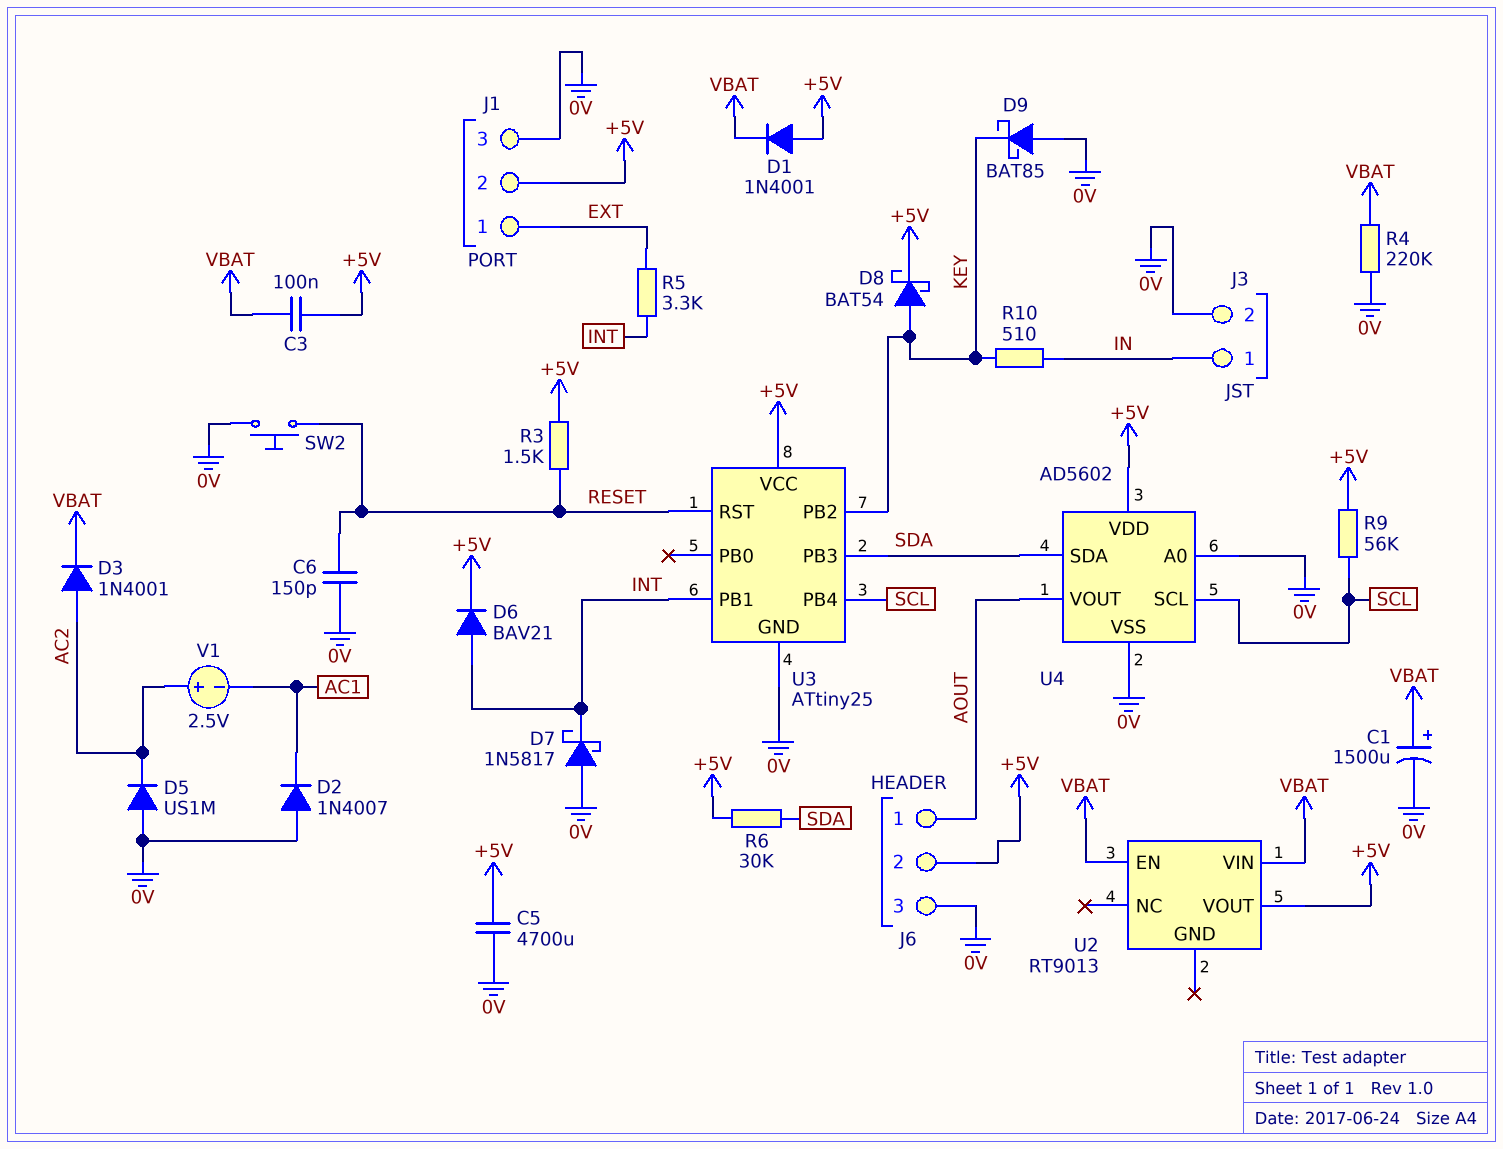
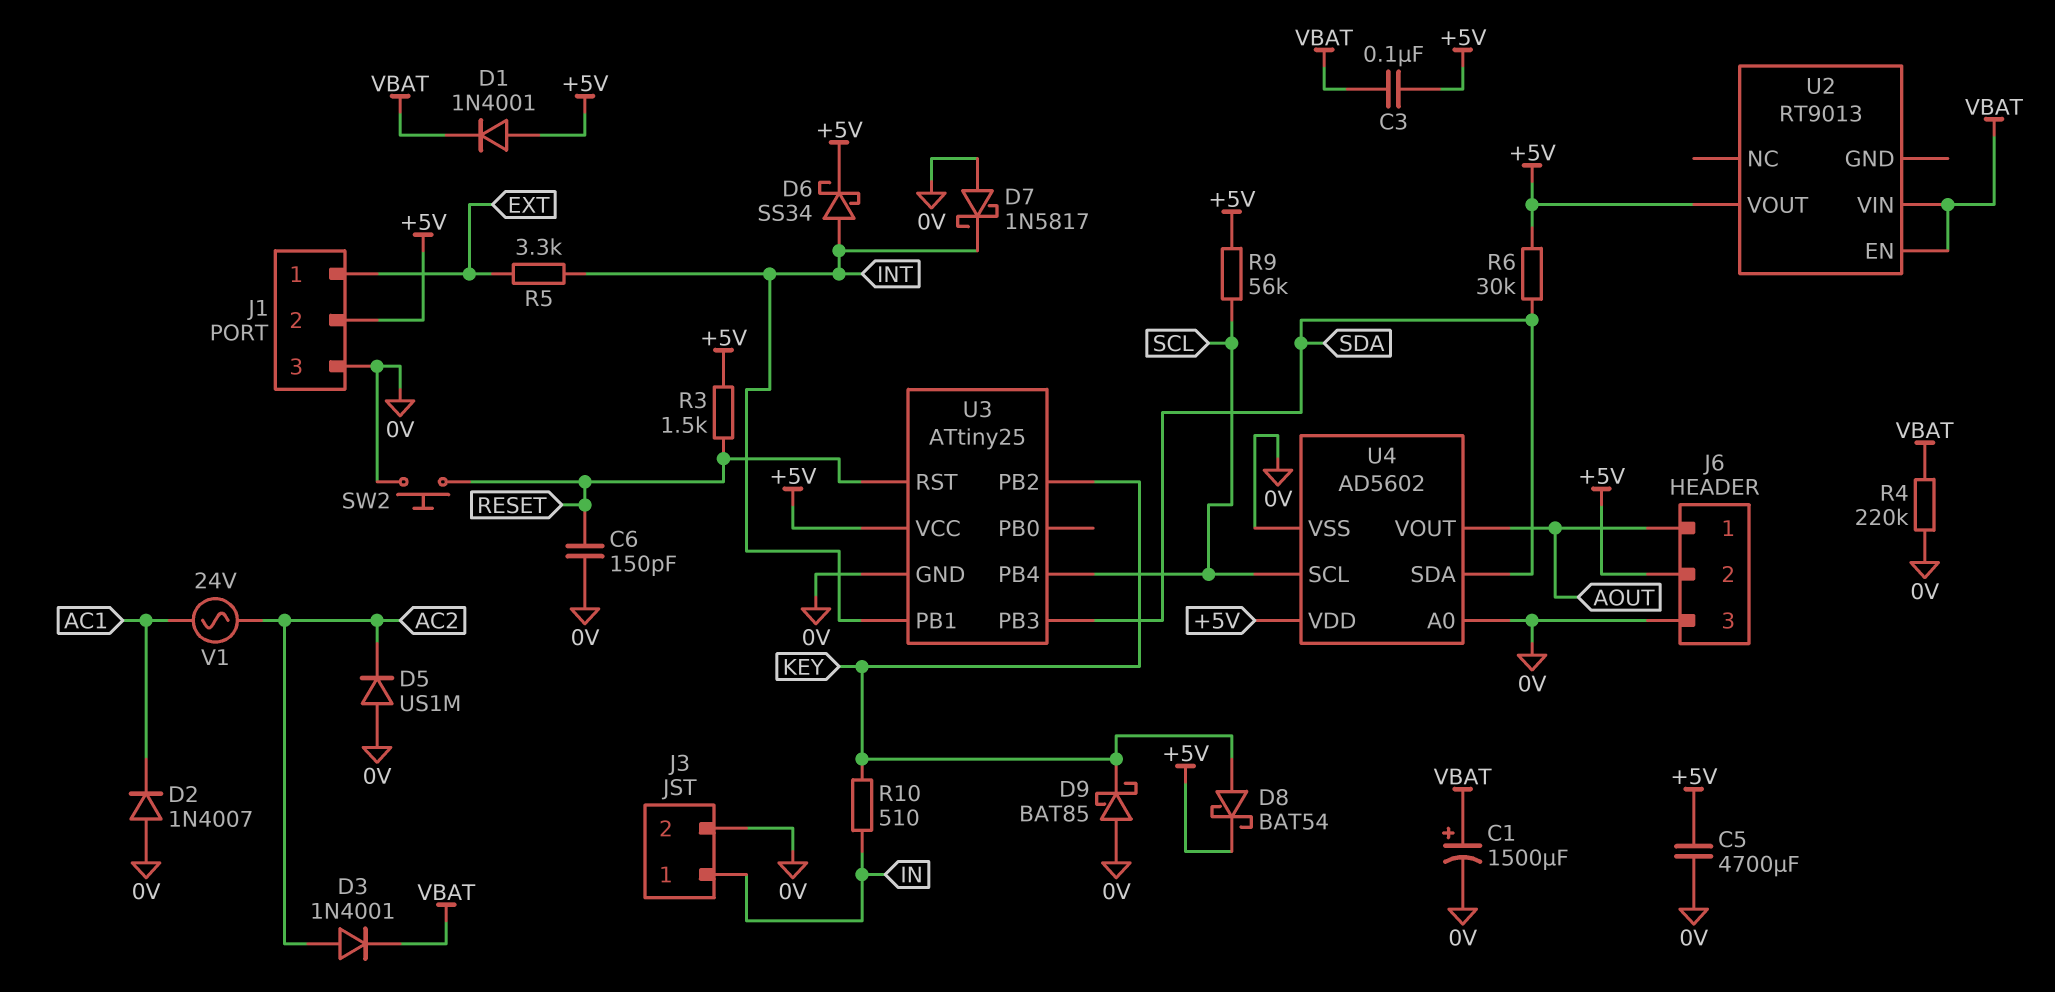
D6: diode BAV21 (A INT, K +5V) -> schottky SS34 (A INT, K +5V)
V1: 2.5V (plus AC2, minus AC1) -> AC 24V (AC1, AC2)

